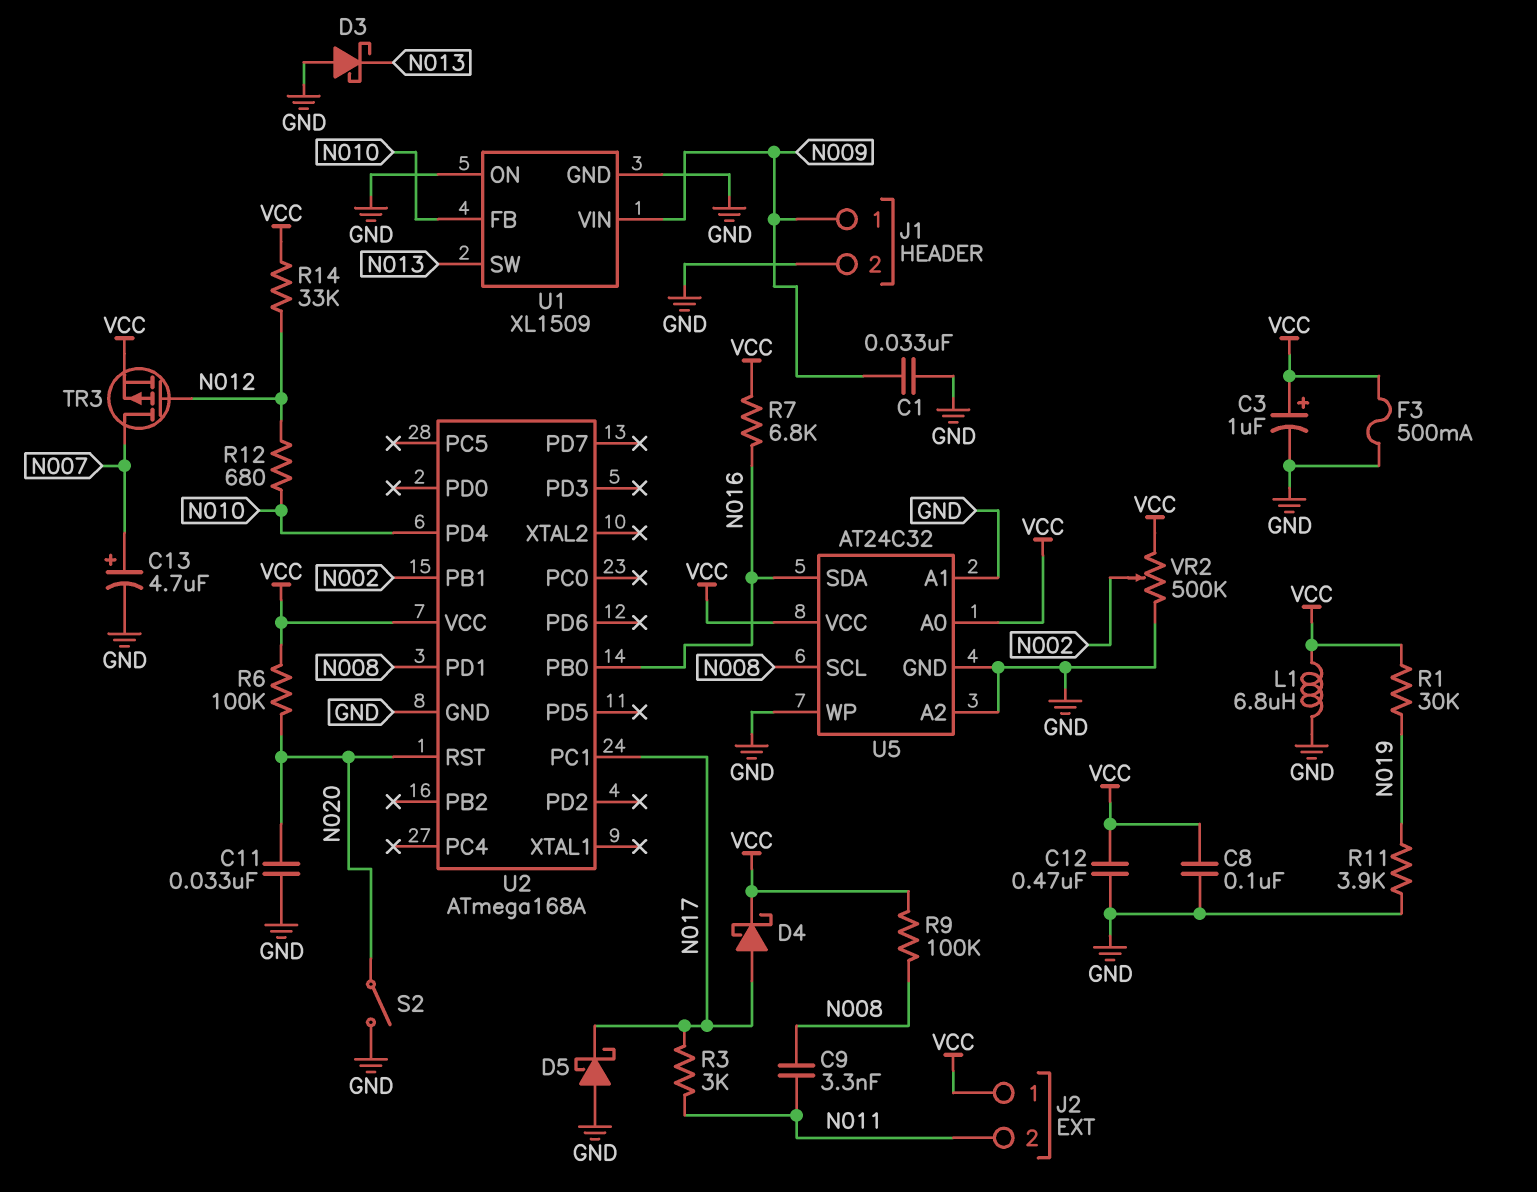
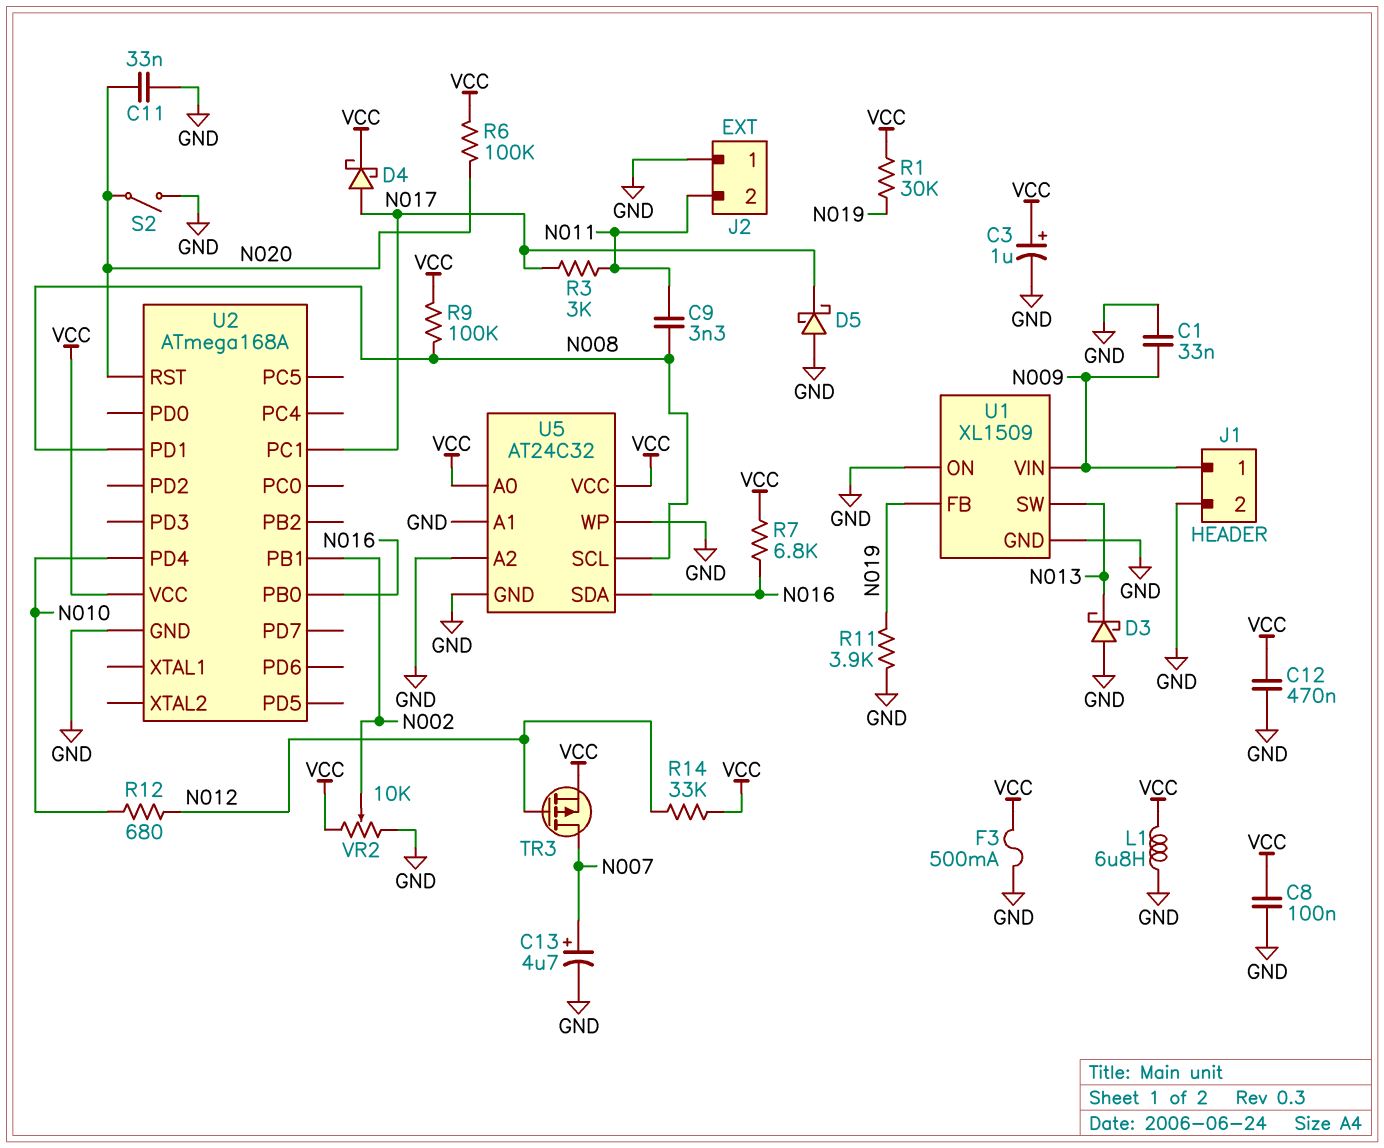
J2 pin 1: VCC -> GND
U1 pin FB: N010 -> N019
VR2: 500k (GND, VCC, wiper N002) -> 10k (GND, VCC, wiper N002)

